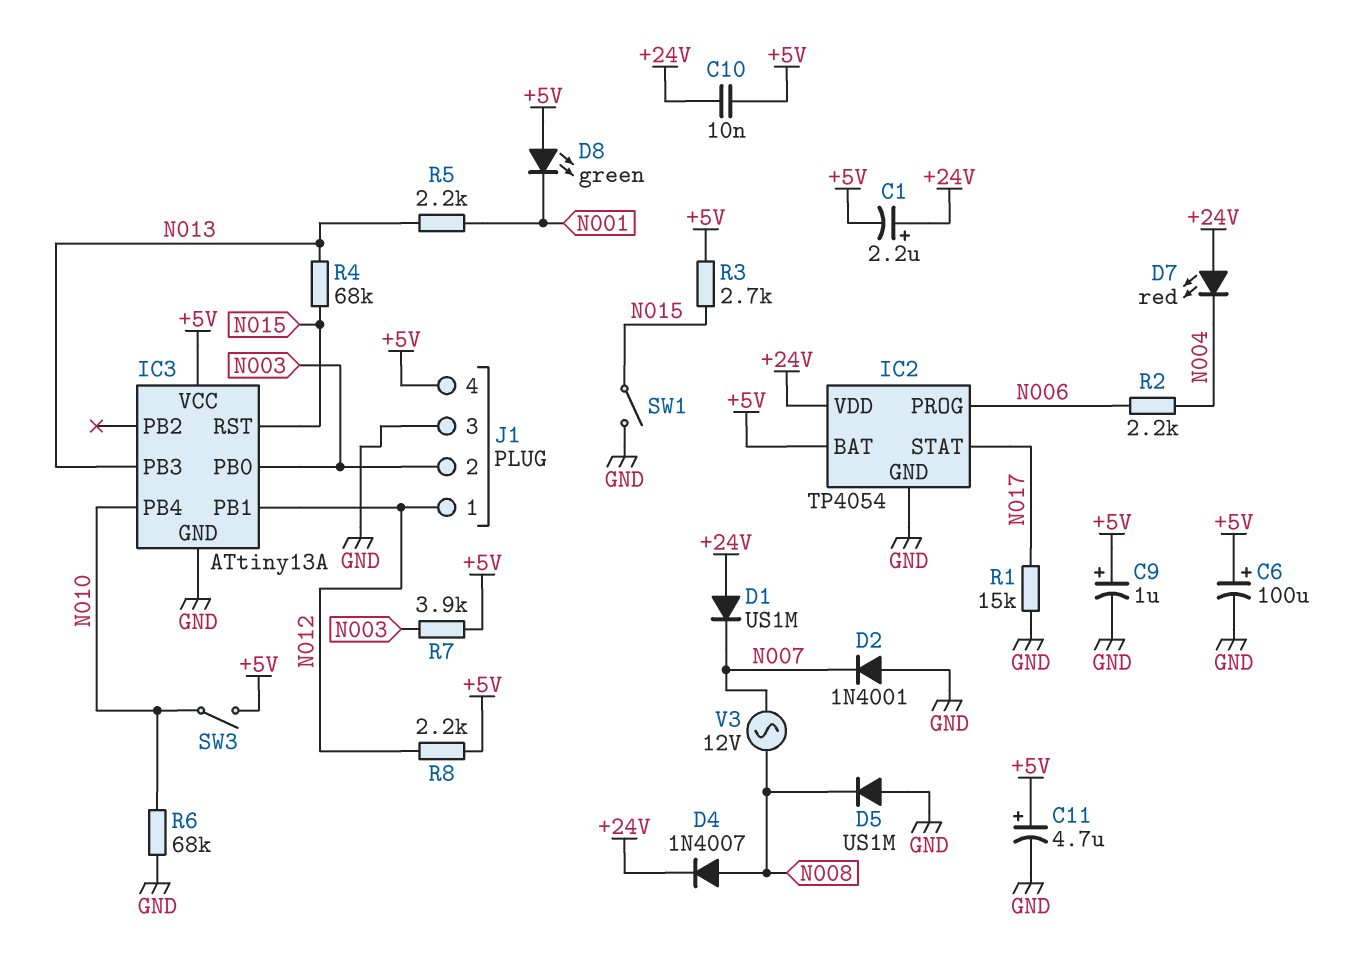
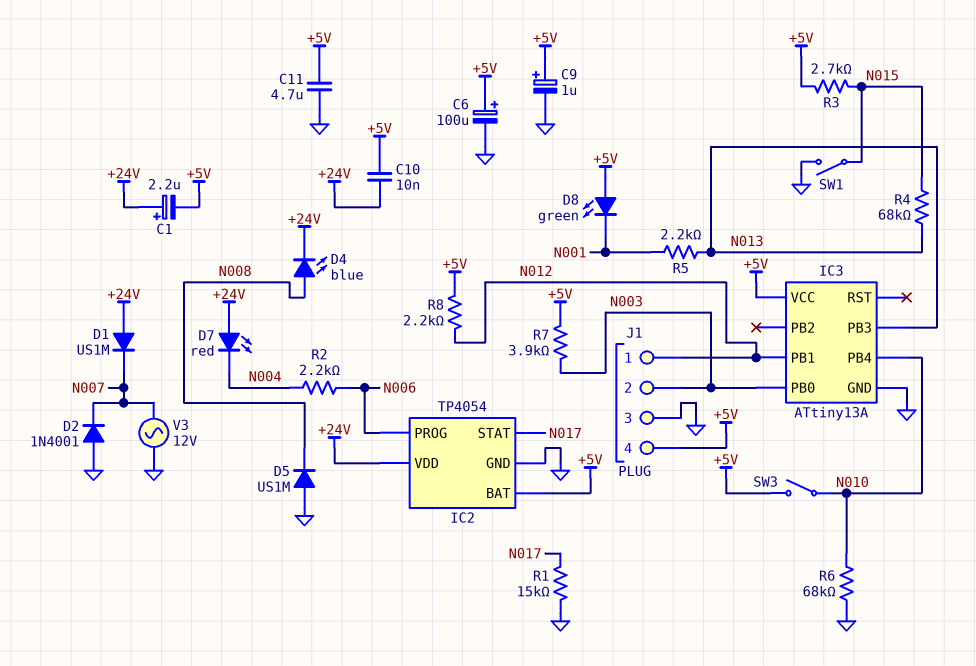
C11: 4.7uF (plus +5V, minus GND) -> 4.7uF (+5V, GND)
D4: diode 1N4007 (A N008, K +24V) -> LED blue (A N008, K +24V)
IC3 pin RST: N015 -> none
V3: AC 12V (N007, N008) -> AC 12V (GND, N007)

